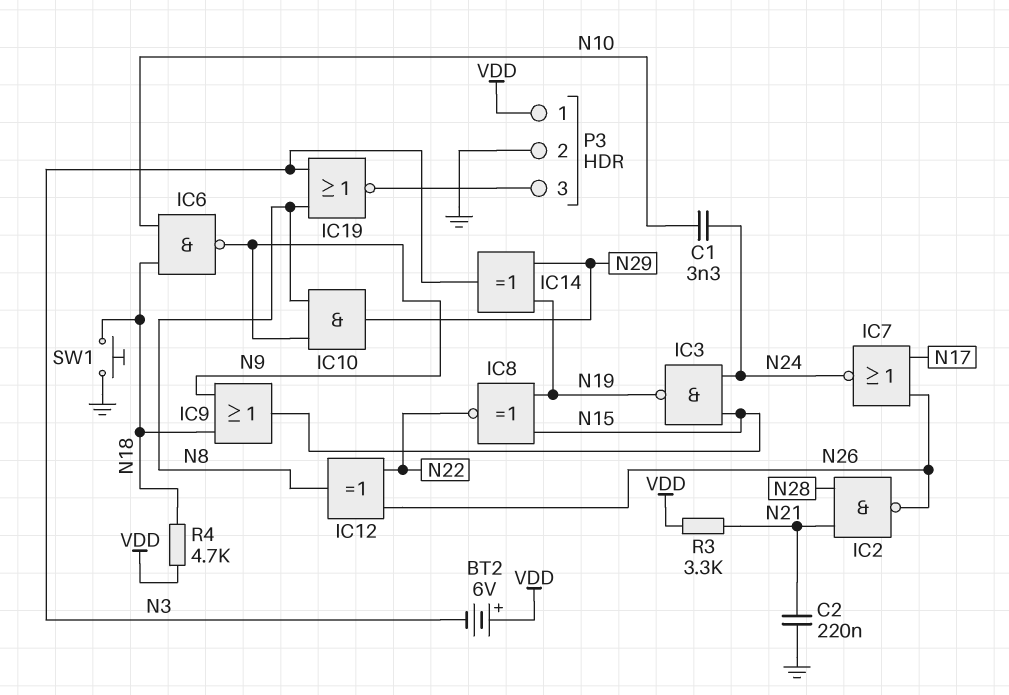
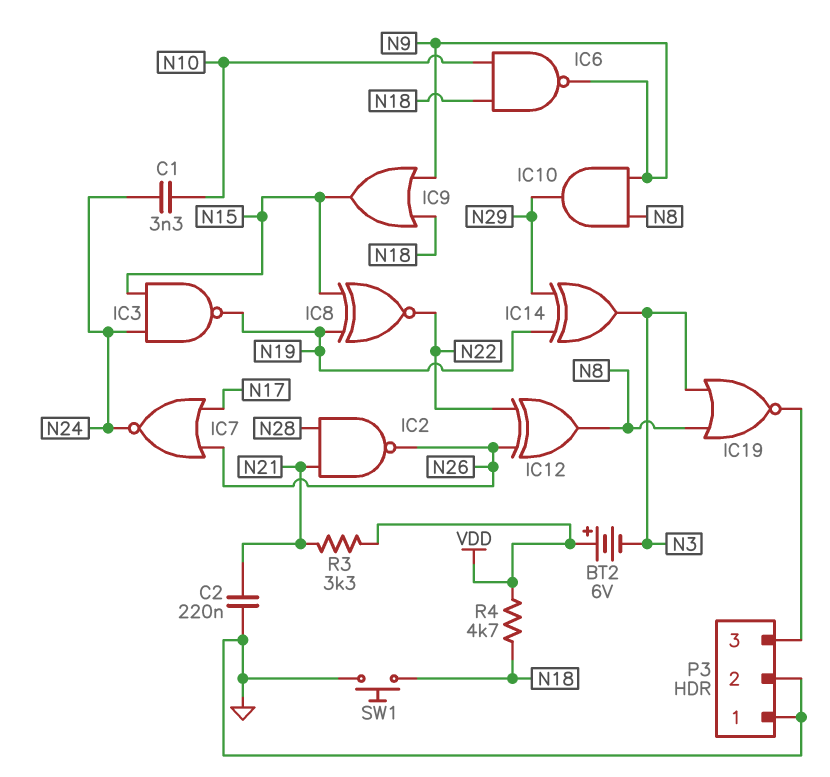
P3 pin 1: VDD -> GND

